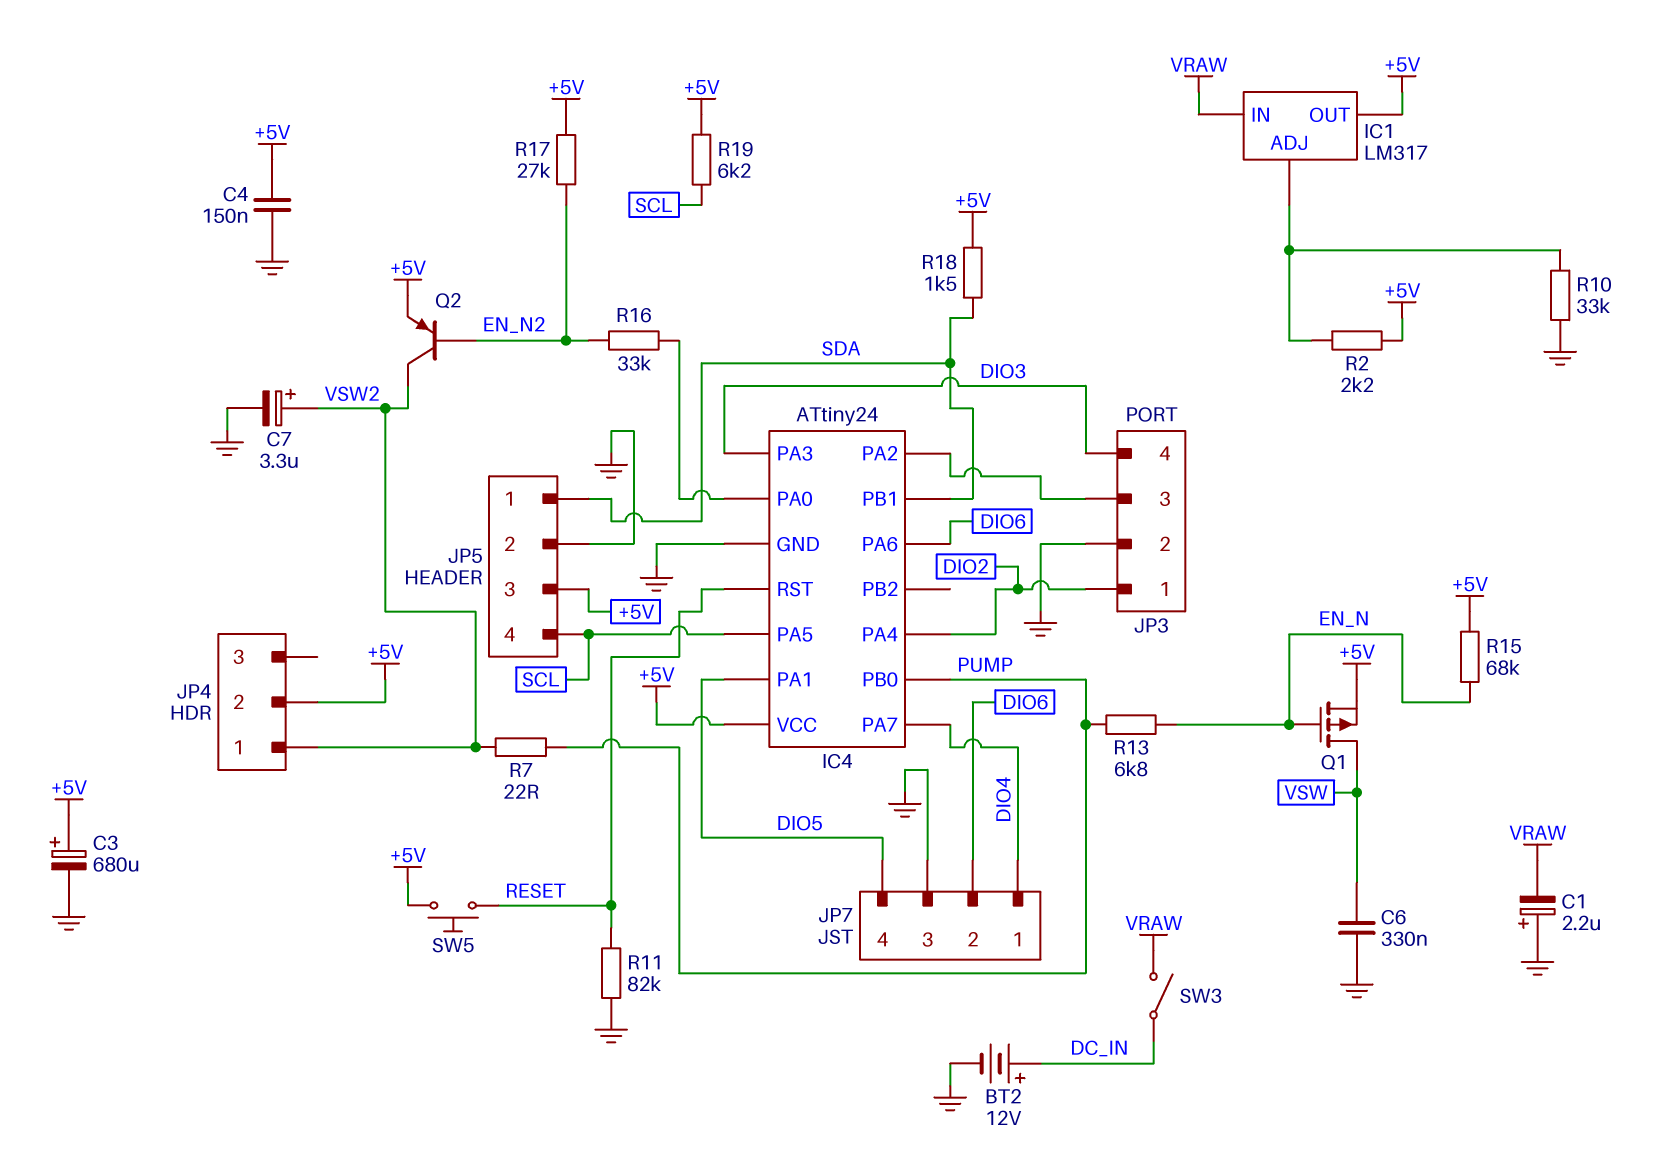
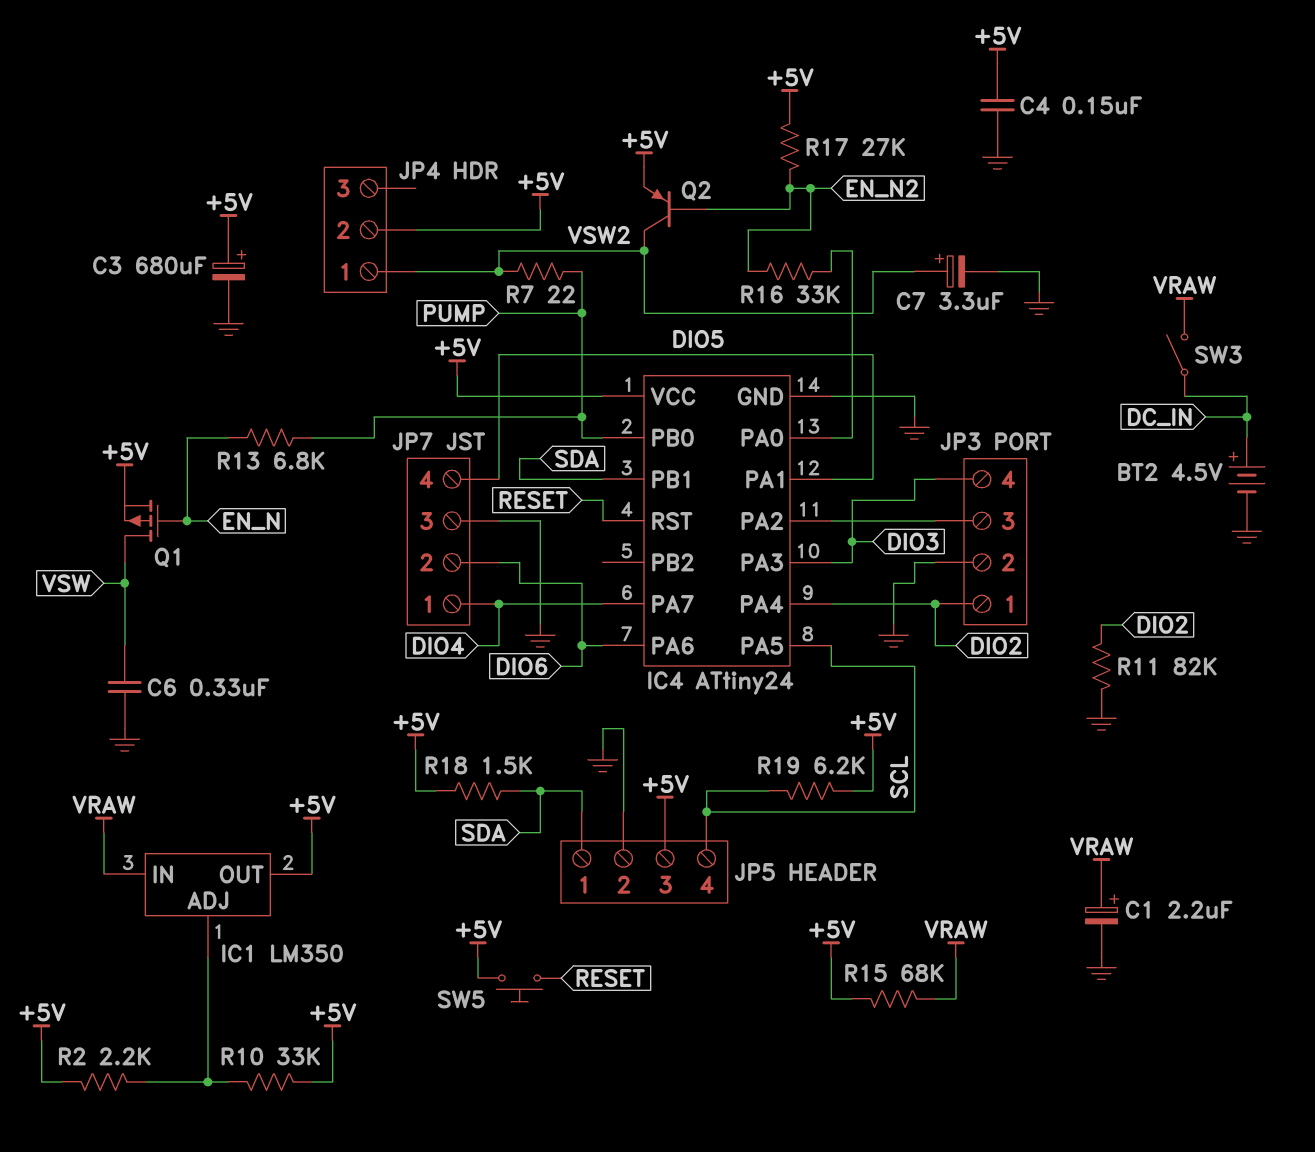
BT2: 12V (plus DC_IN, minus GND) -> 4.5V (plus DC_IN, minus GND)
C1: 2.2uF (plus GND, minus VRAW) -> 2.2uF (plus VRAW, minus GND)
IC1: LM317 -> LM350
R10: 33k (GND, IC1/ADJ) -> 33k (+5V, IC1/ADJ)
R11: 82k (GND, RESET) -> 82k (DIO2, GND)
R15: 68k (+5V, EN_N) -> 68k (+5V, VRAW)

